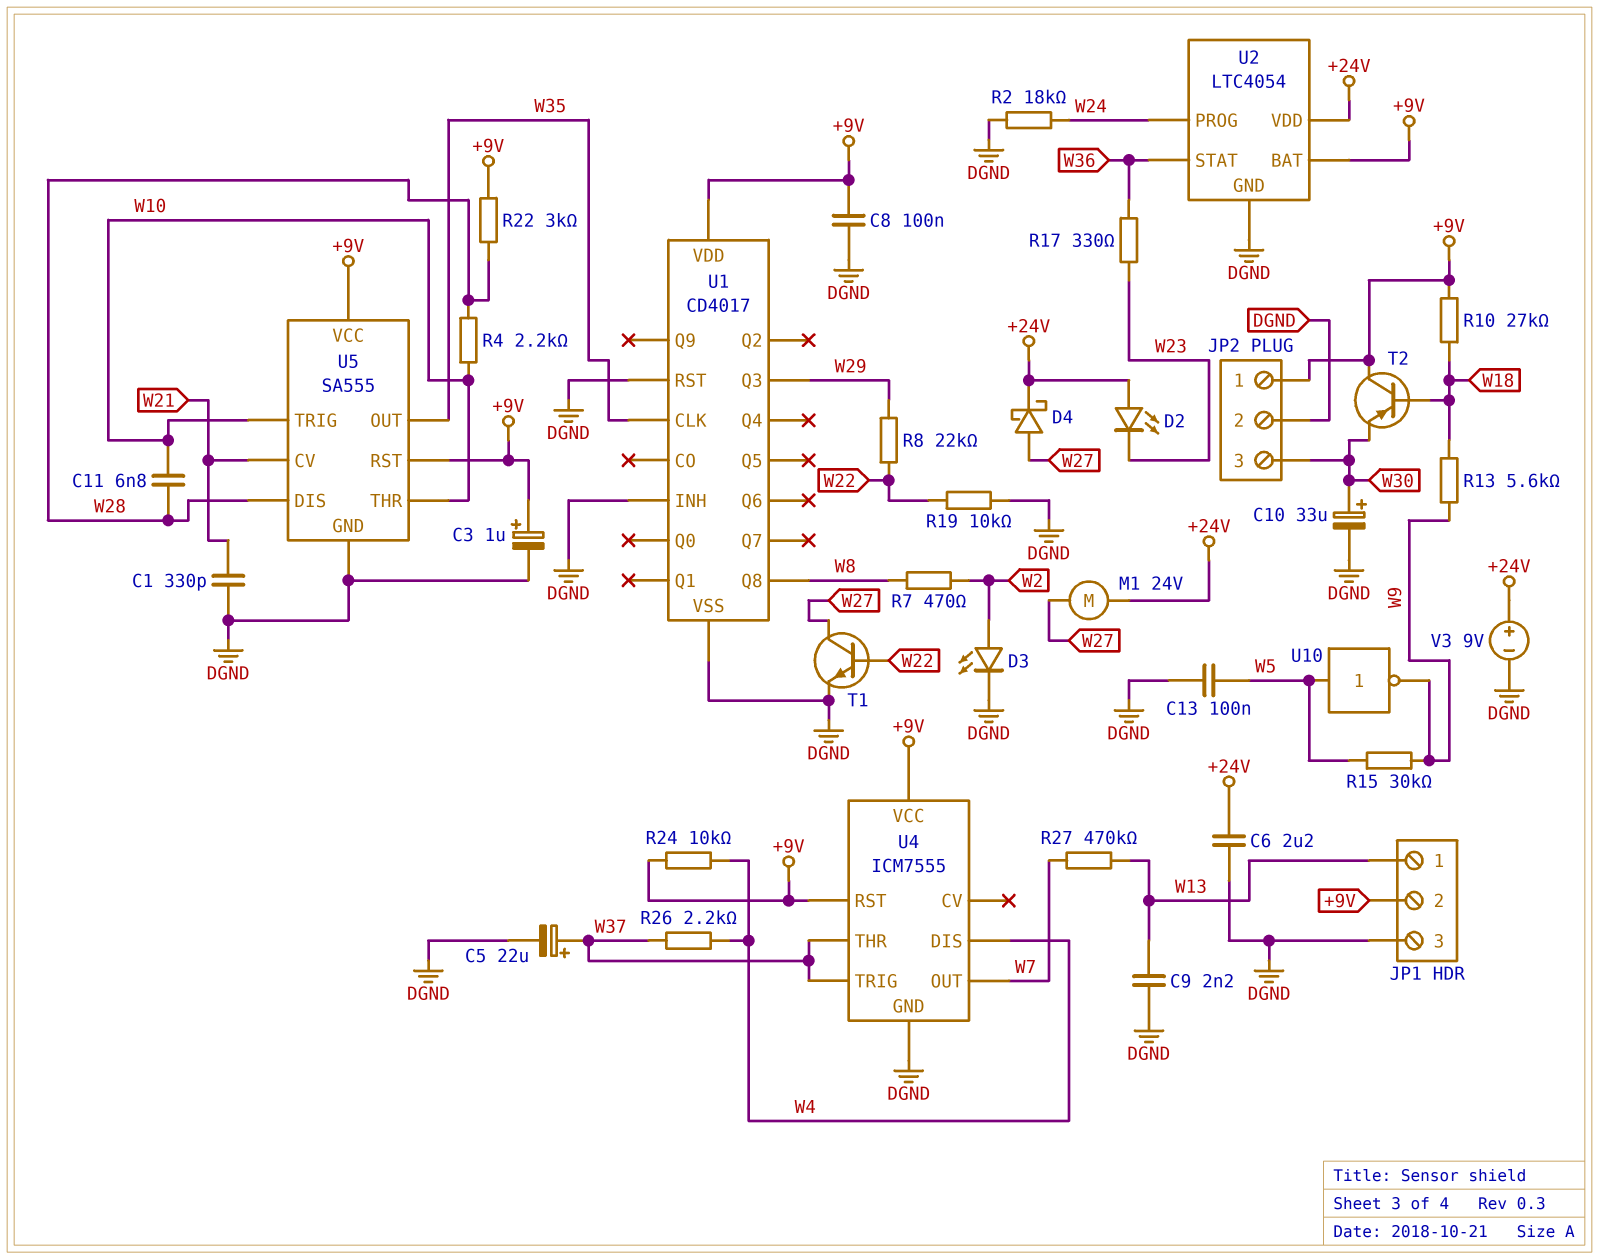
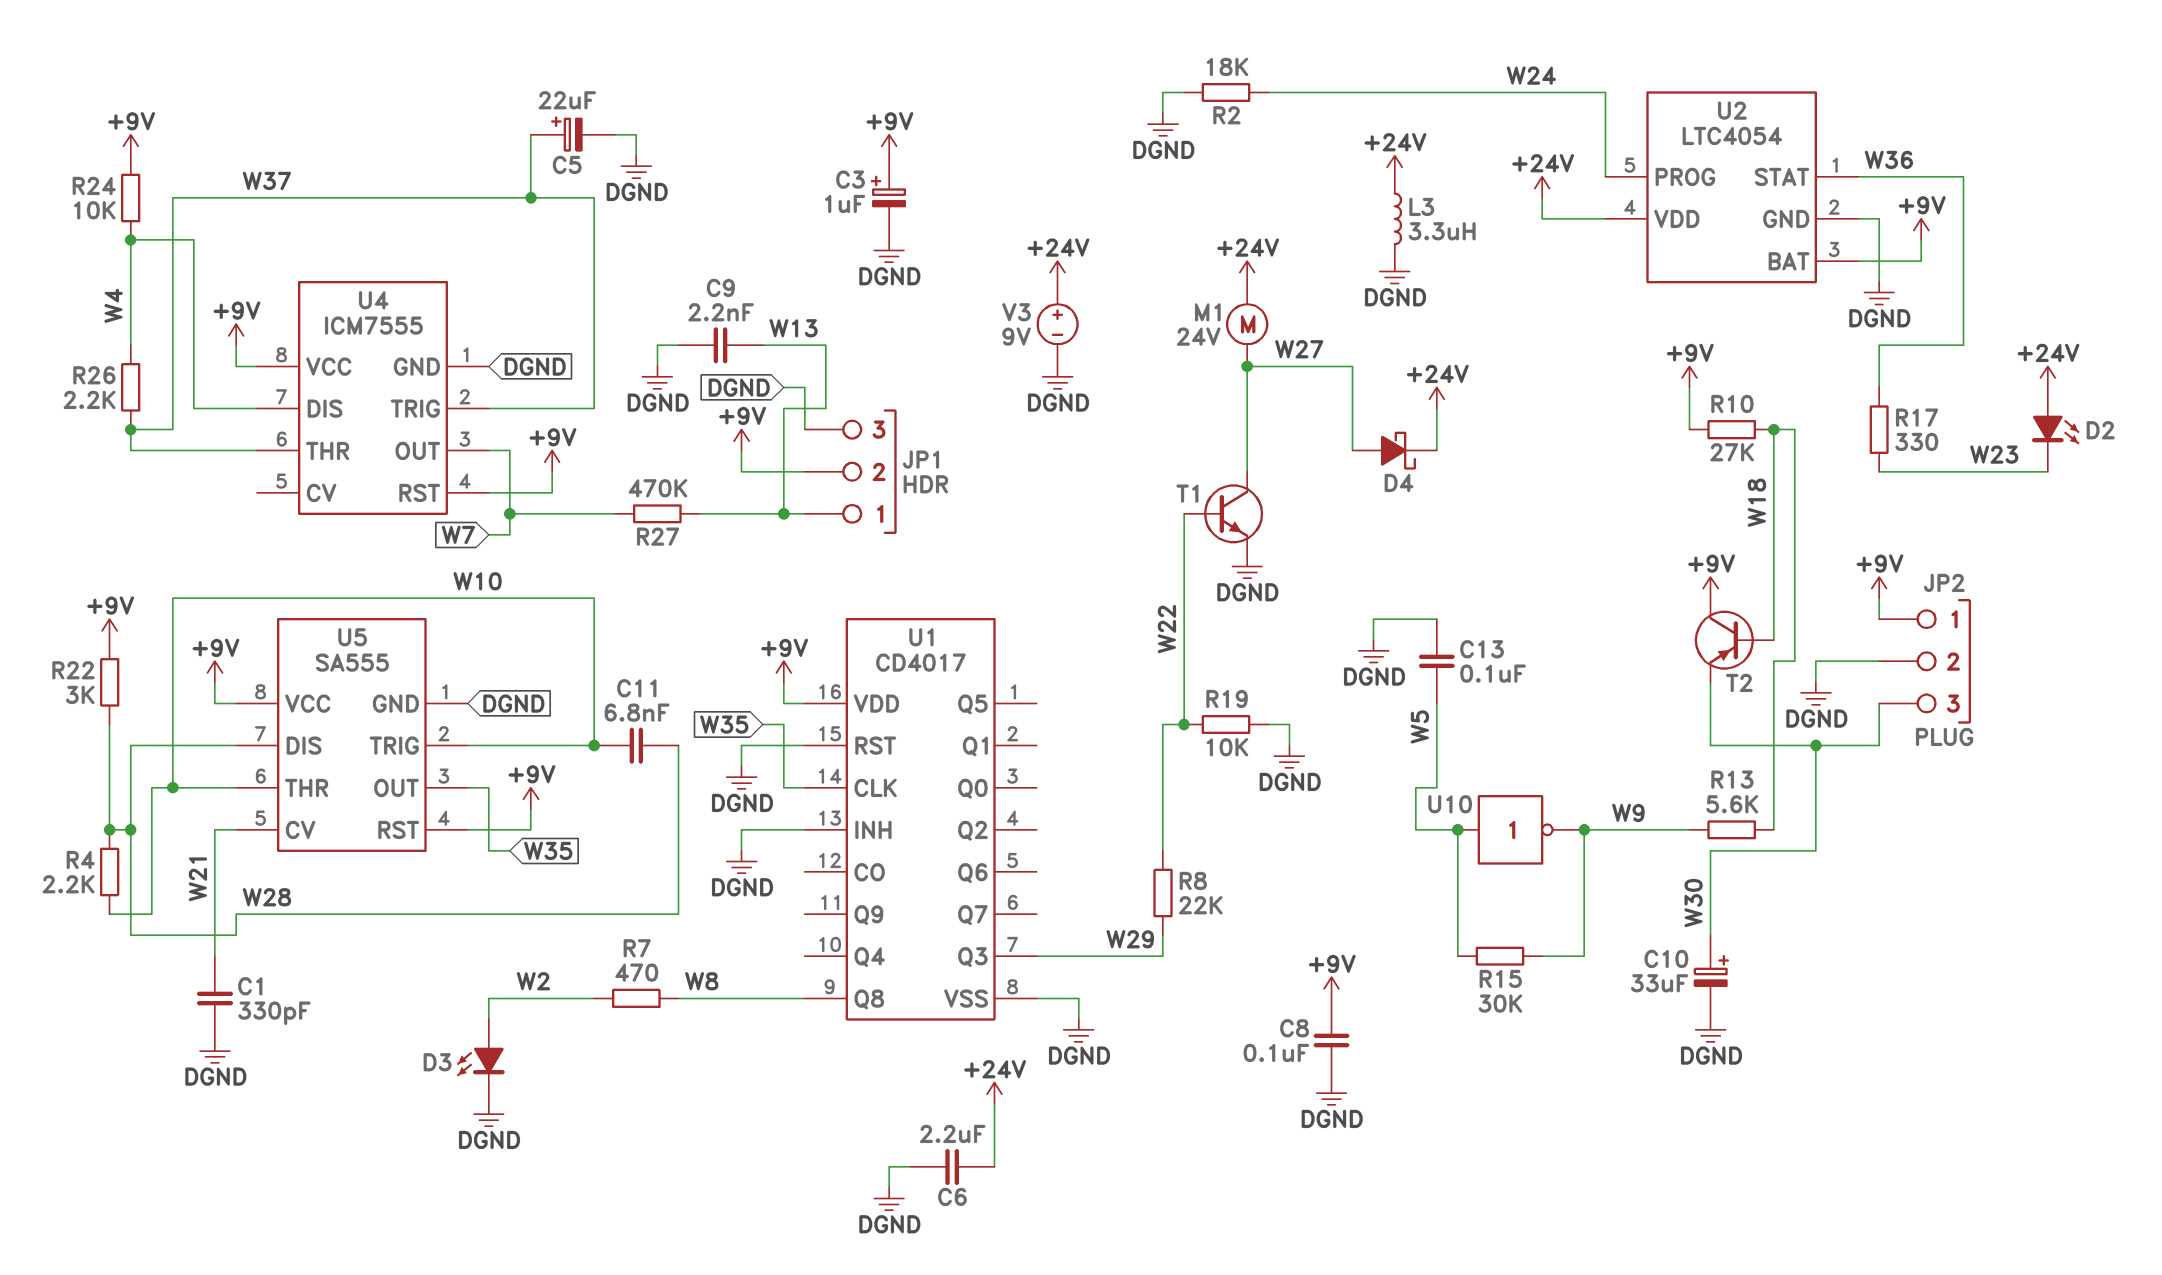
L3: none -> 3.3uH (+24V, DGND)

